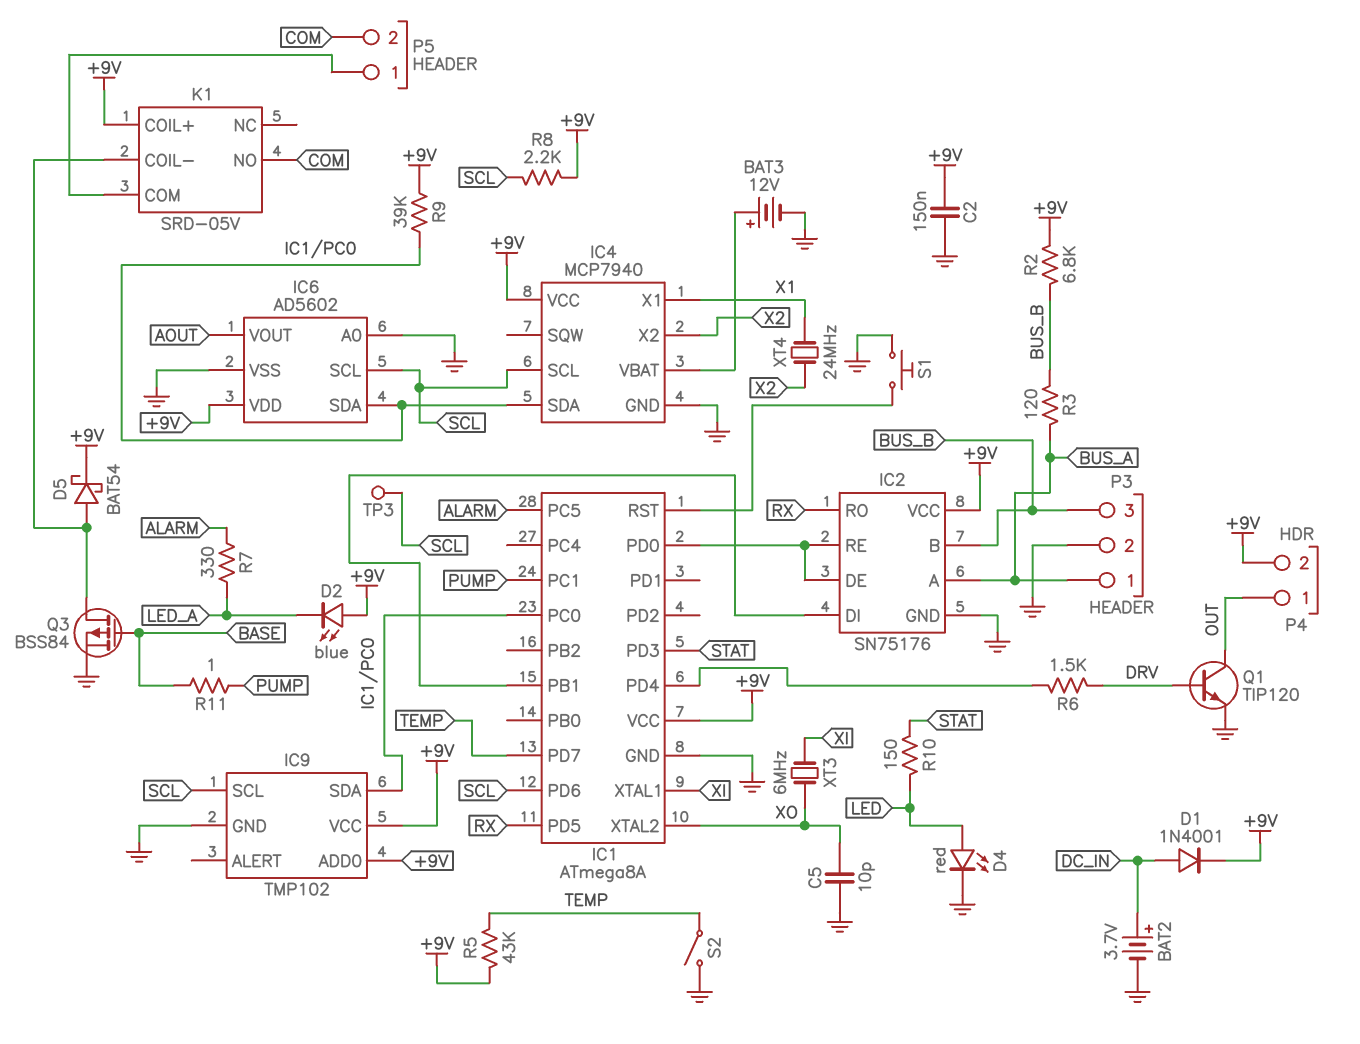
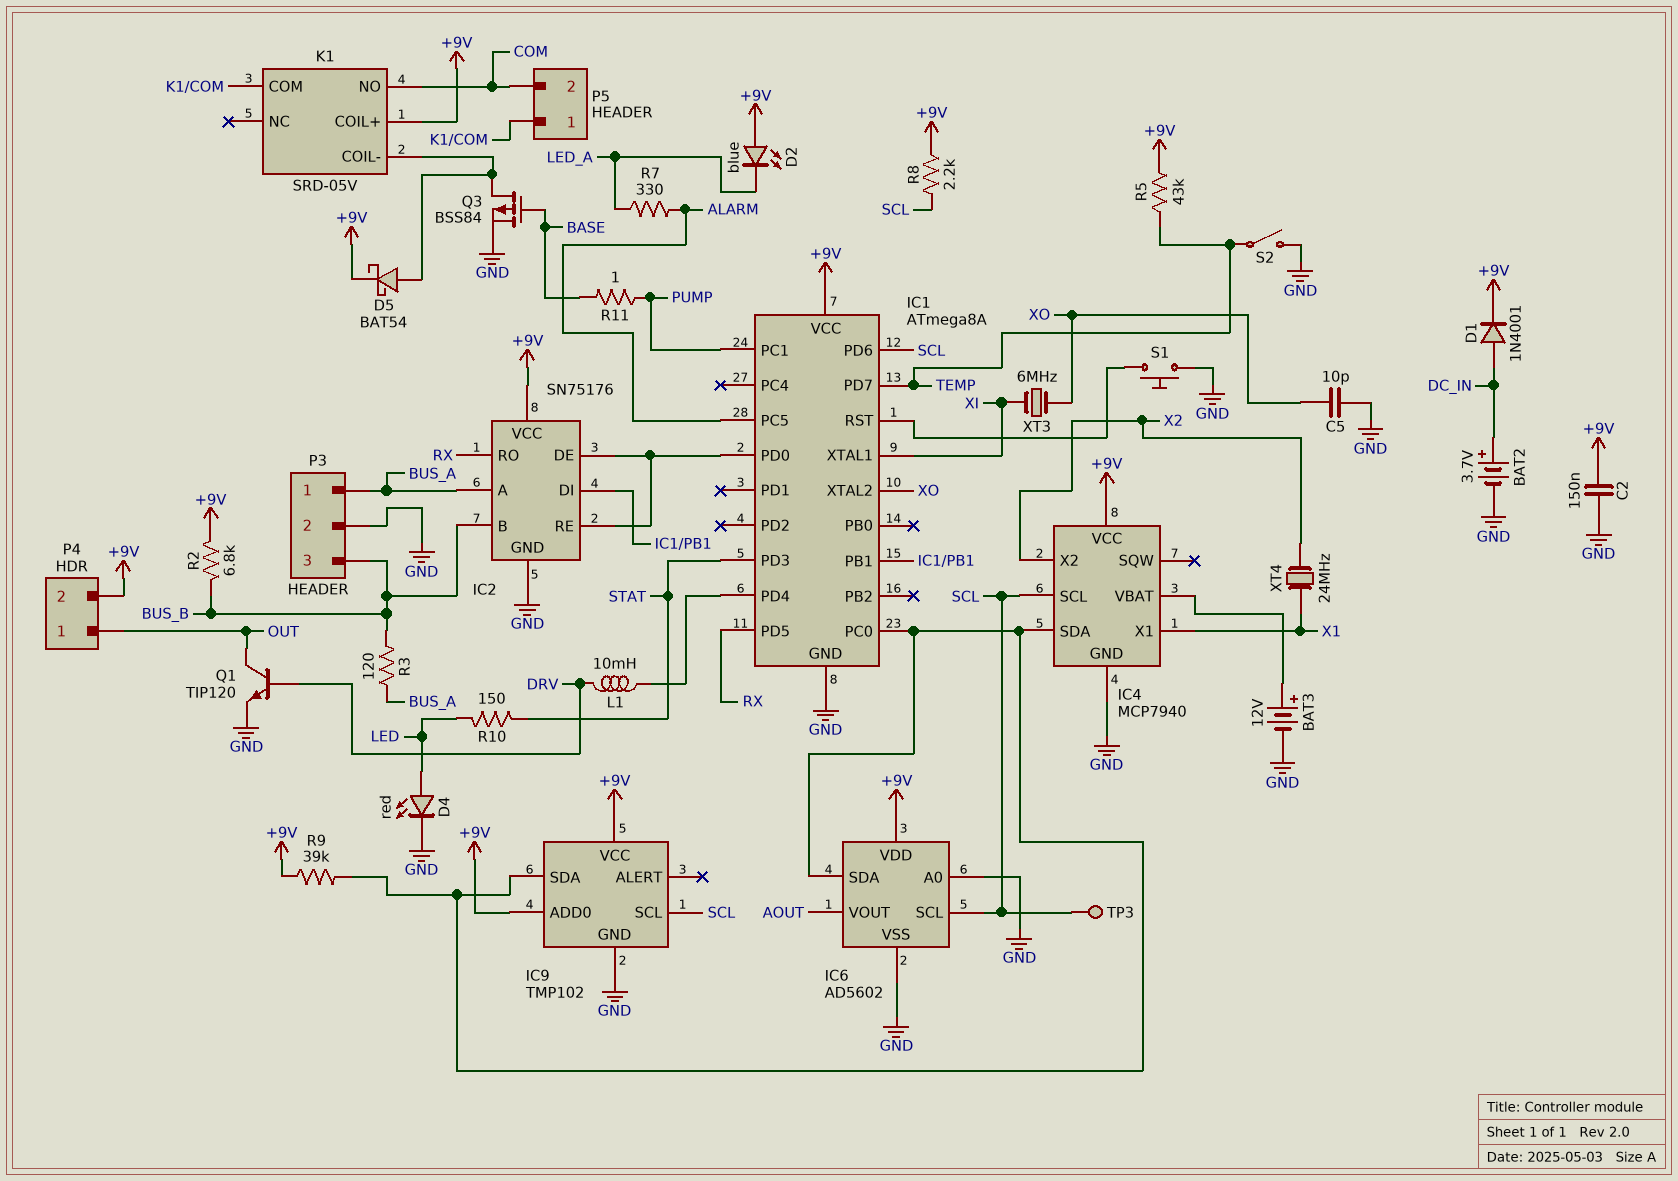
L1: none -> 10mH (DRV, IC1/PD4)
R6: 1.5k (DRV, IC1/PD4) -> none

